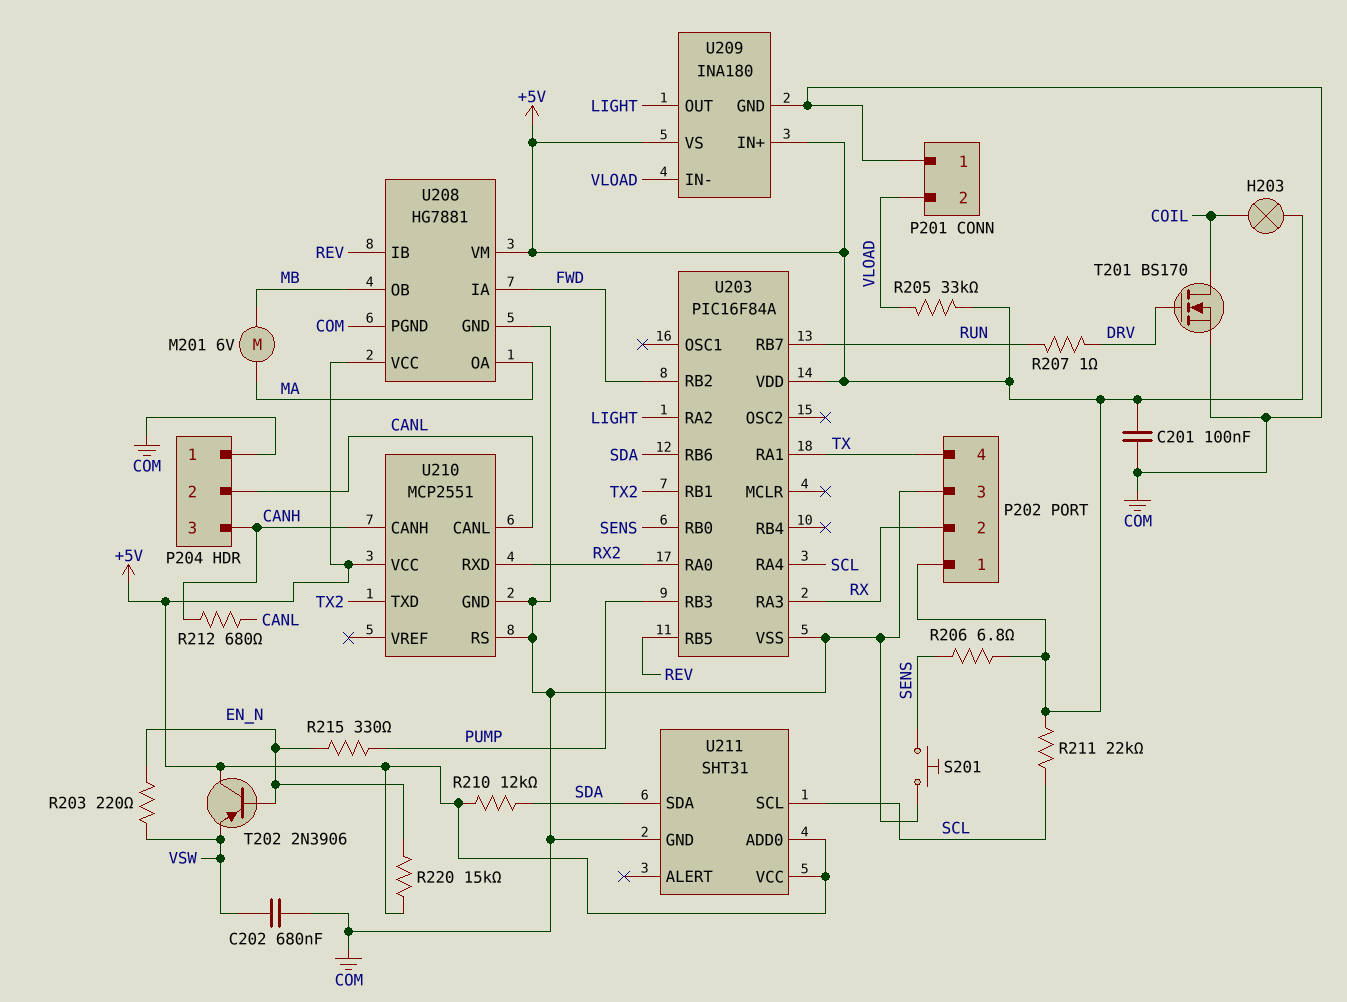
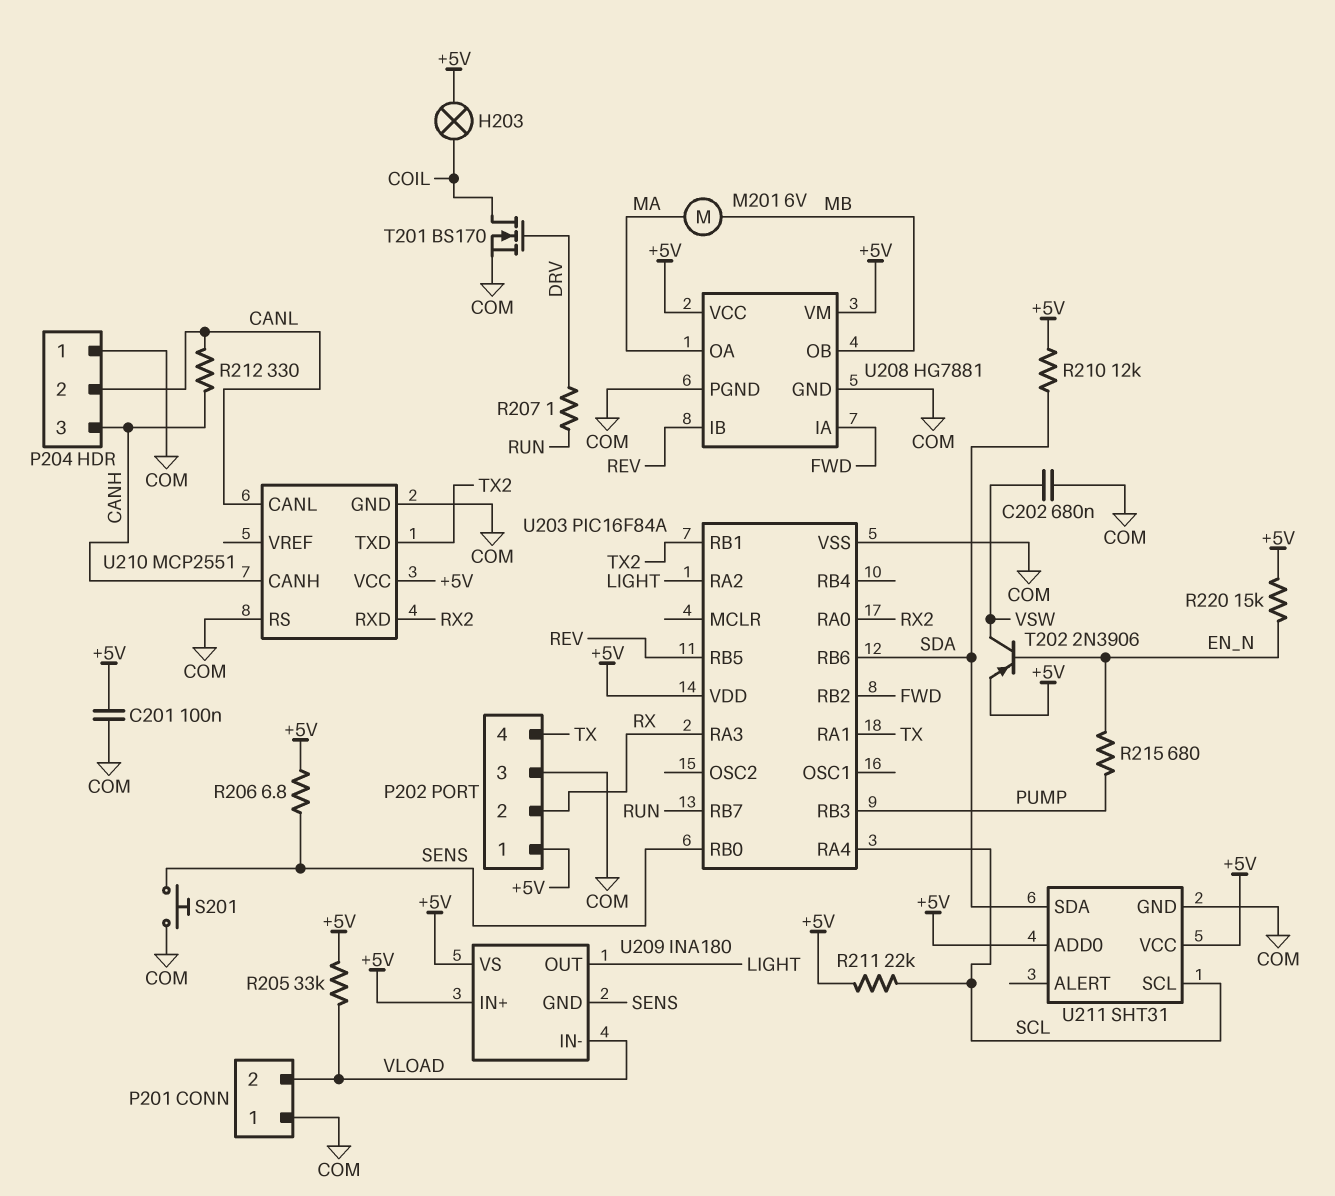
R203: 220 (EN_N, VSW) -> none
R212: 680 (CANH, CANL) -> 330 (CANH, CANL)
R215: 330 (EN_N, PUMP) -> 680 (EN_N, PUMP)
T202: PNP 2N3906 (B EN_N, C +5V, E VSW) -> PNP 2N3906 (B EN_N, C VSW, E +5V)
U209 pin GND: COM -> SENS

